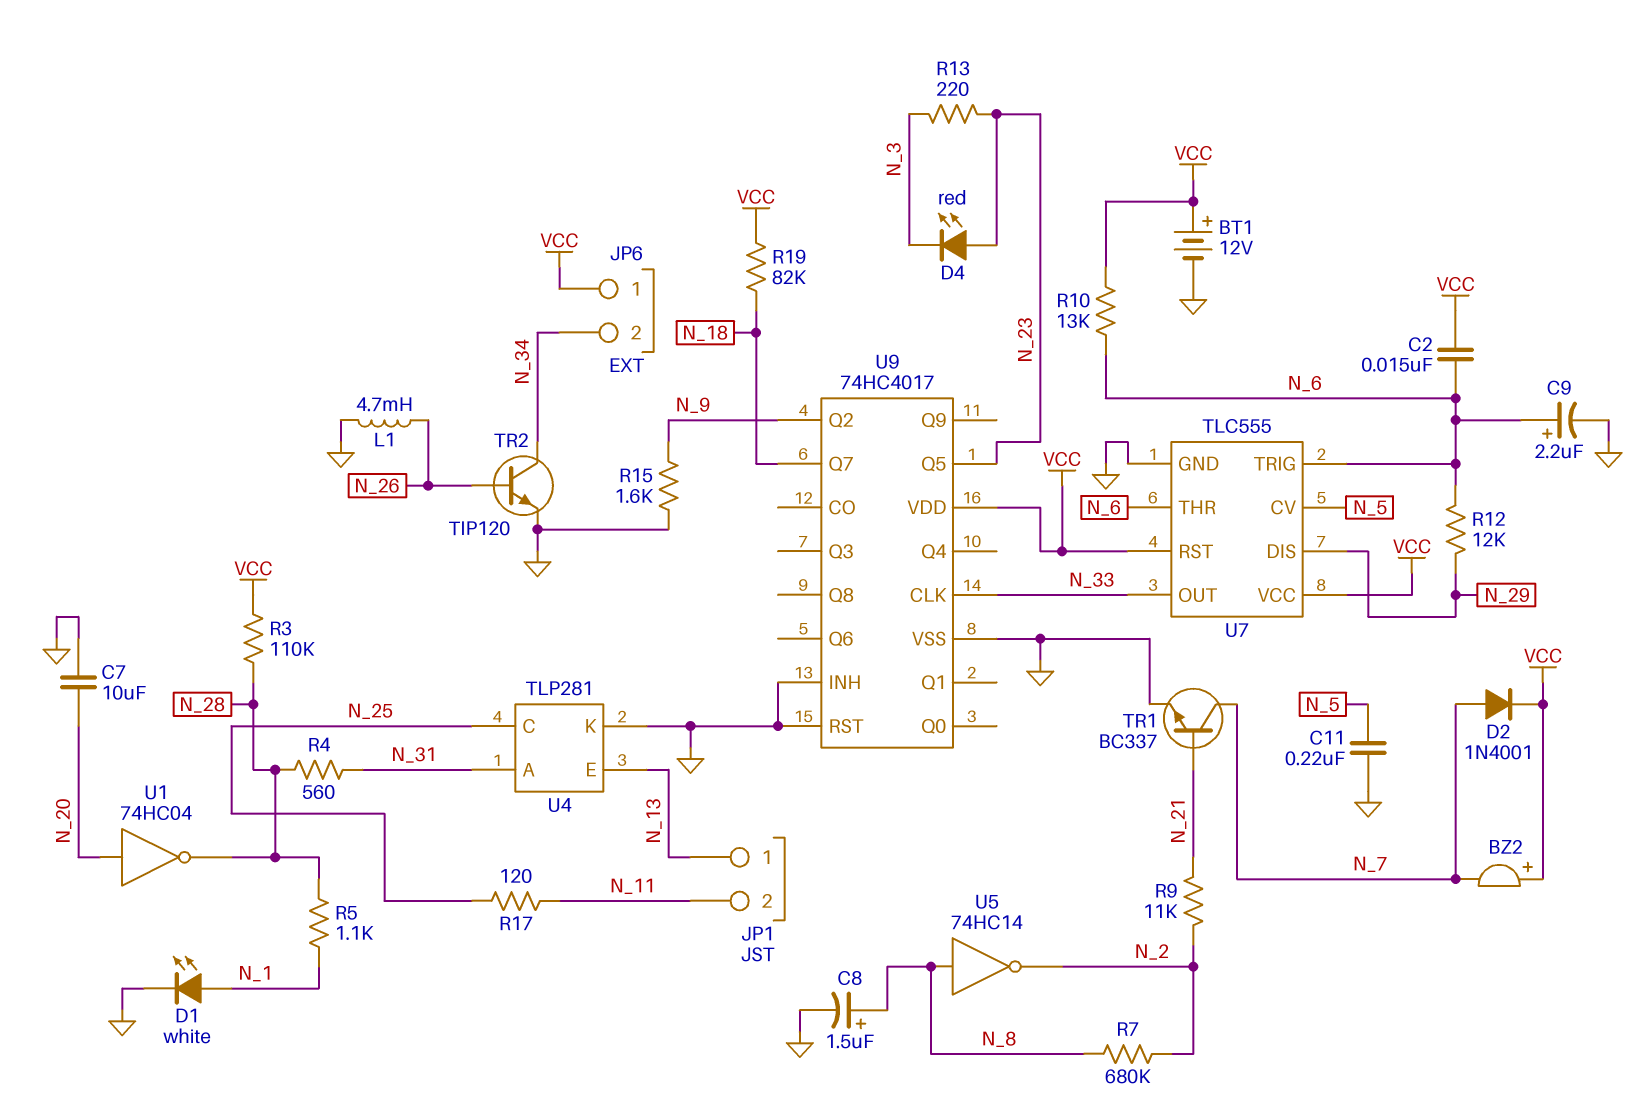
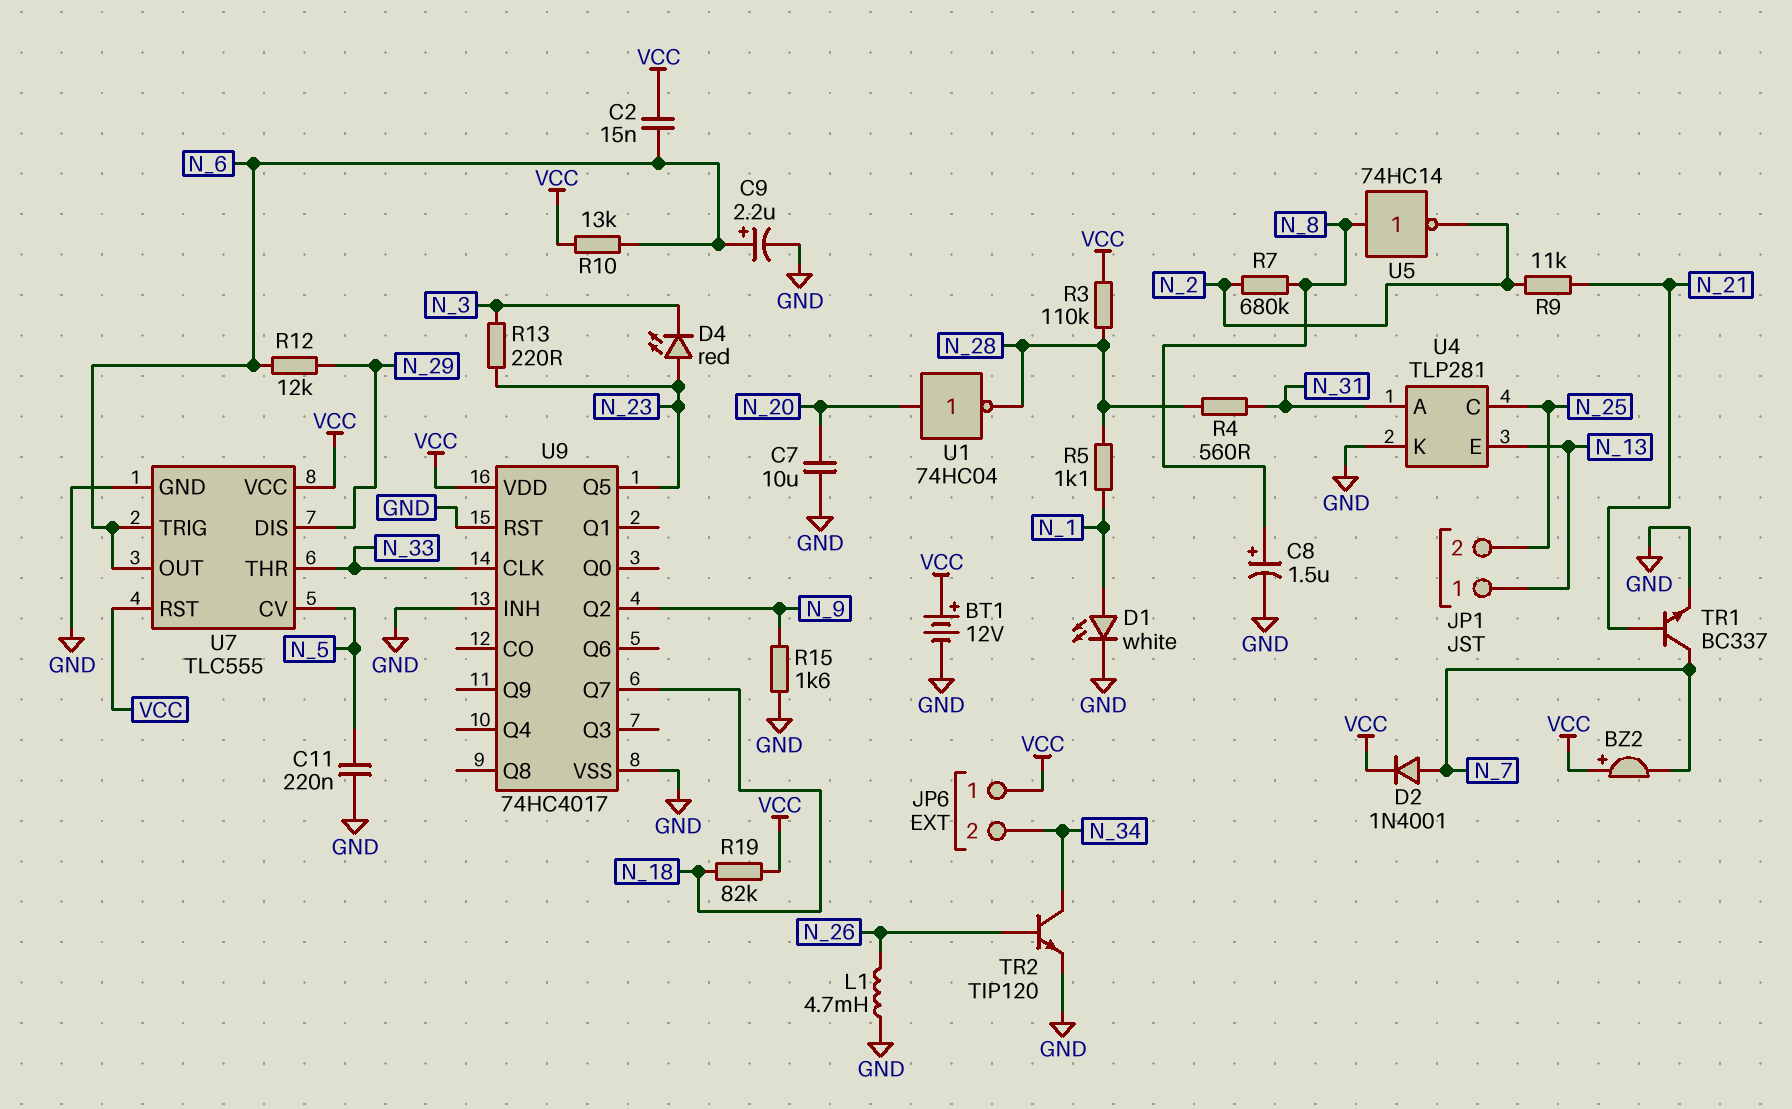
JP1 pin 2: N_11 -> N_25
R17: 120 (N_11, N_25) -> none
U7 pin OUT: N_33 -> N_6
U7 pin THR: N_6 -> N_33

